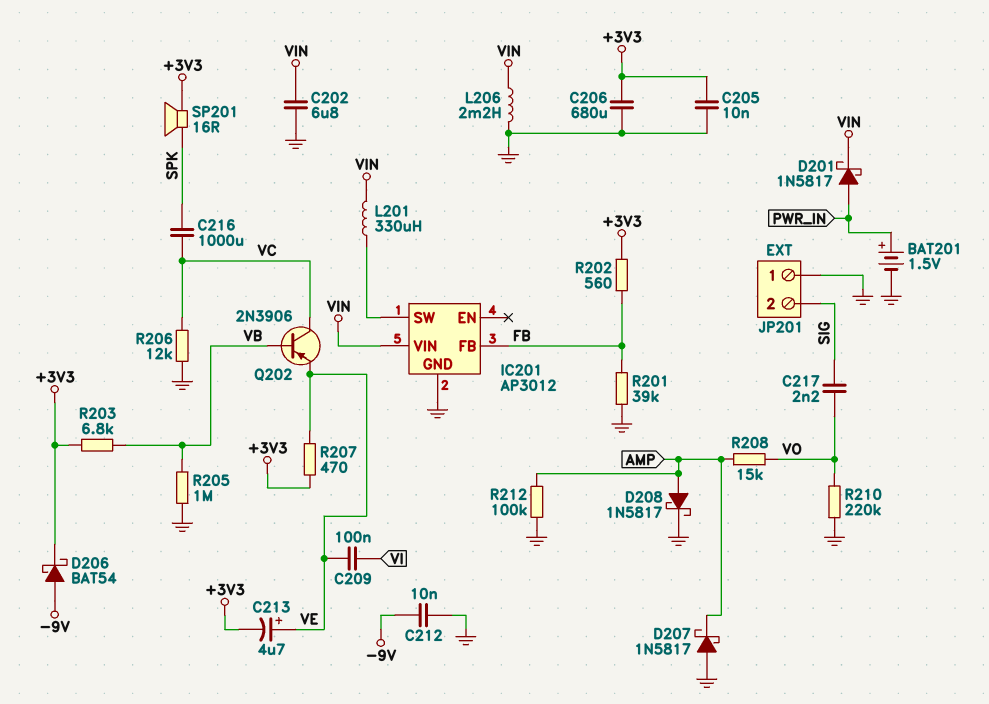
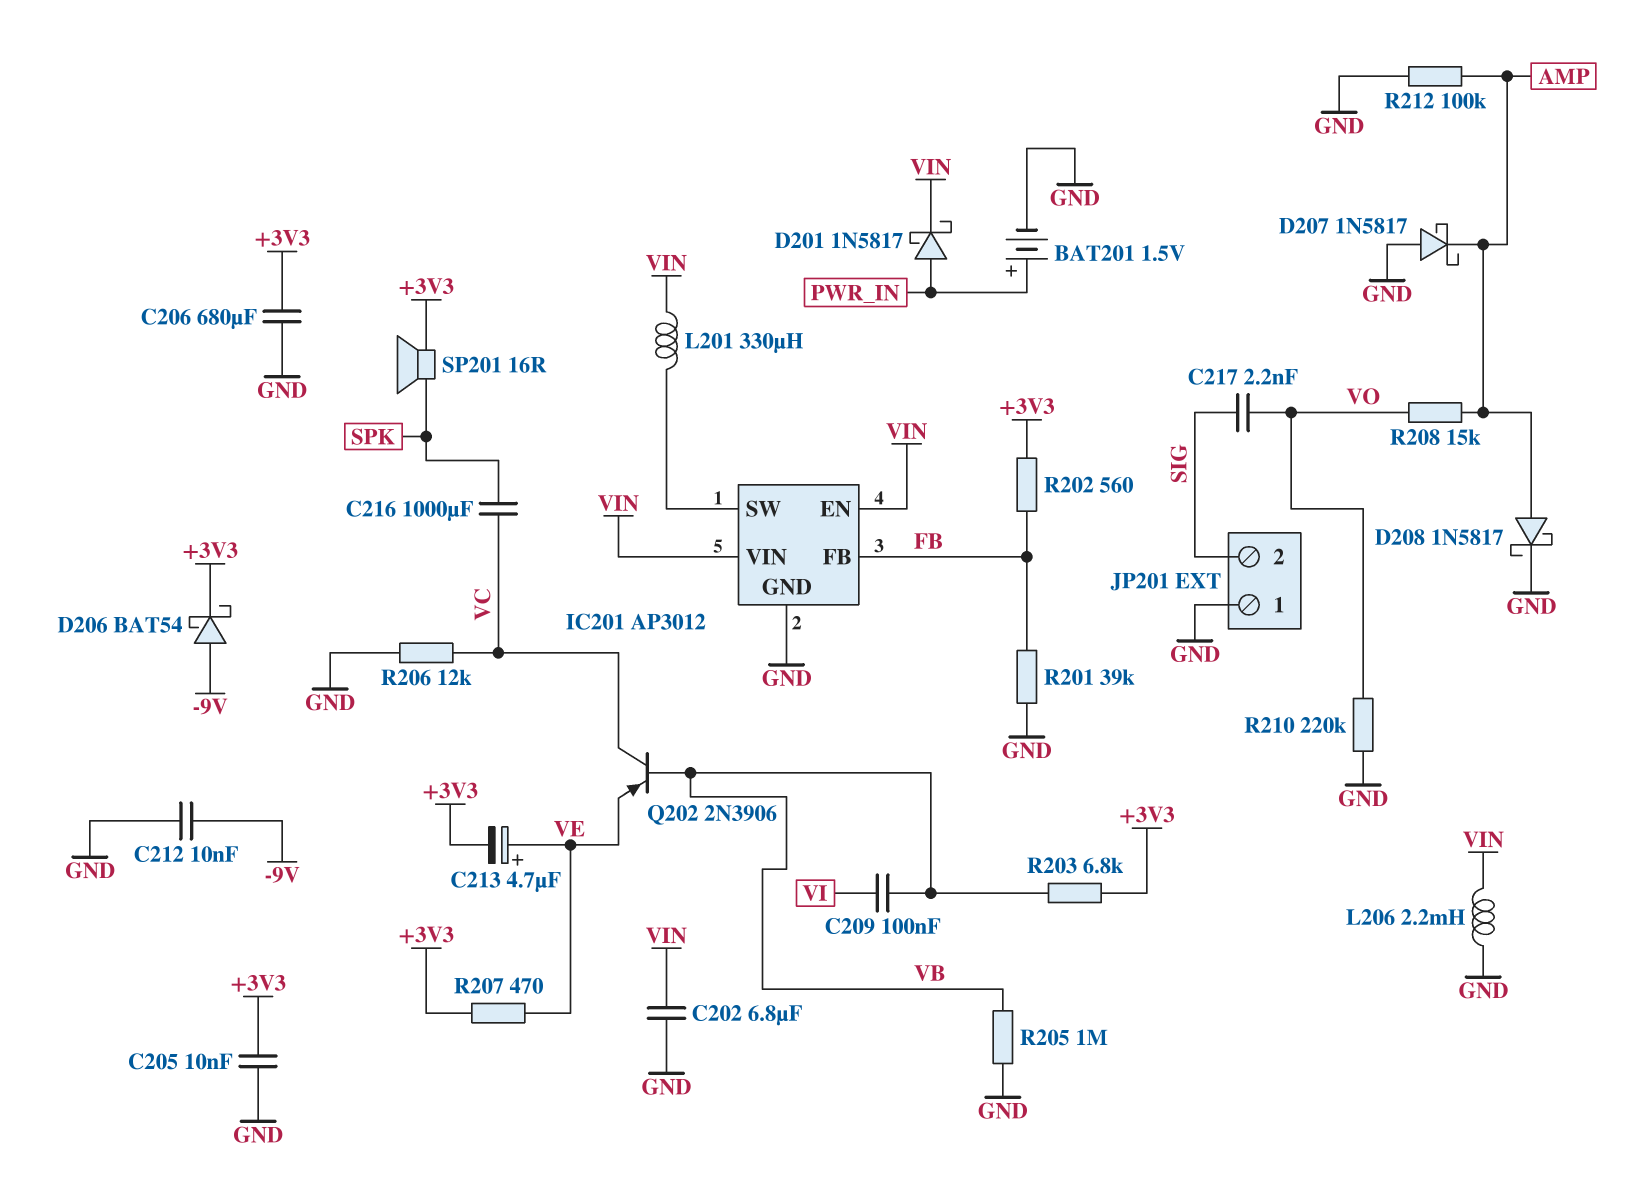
C209: 100nF (VE, VI) -> 100nF (VB, VI)
IC201 pin EN: none -> VIN

